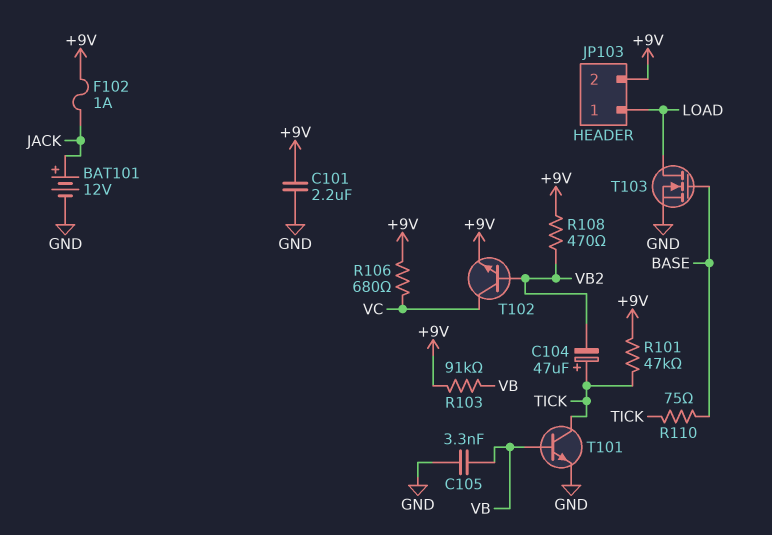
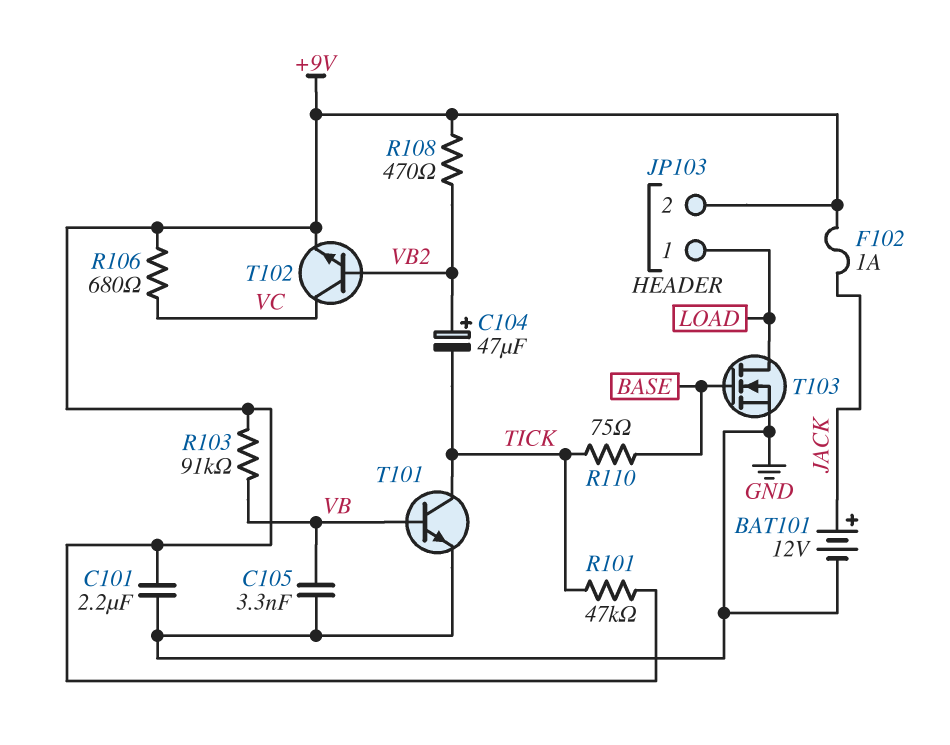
C104: 47uF (plus TICK, minus VB2) -> 47uF (plus VB2, minus TICK)

